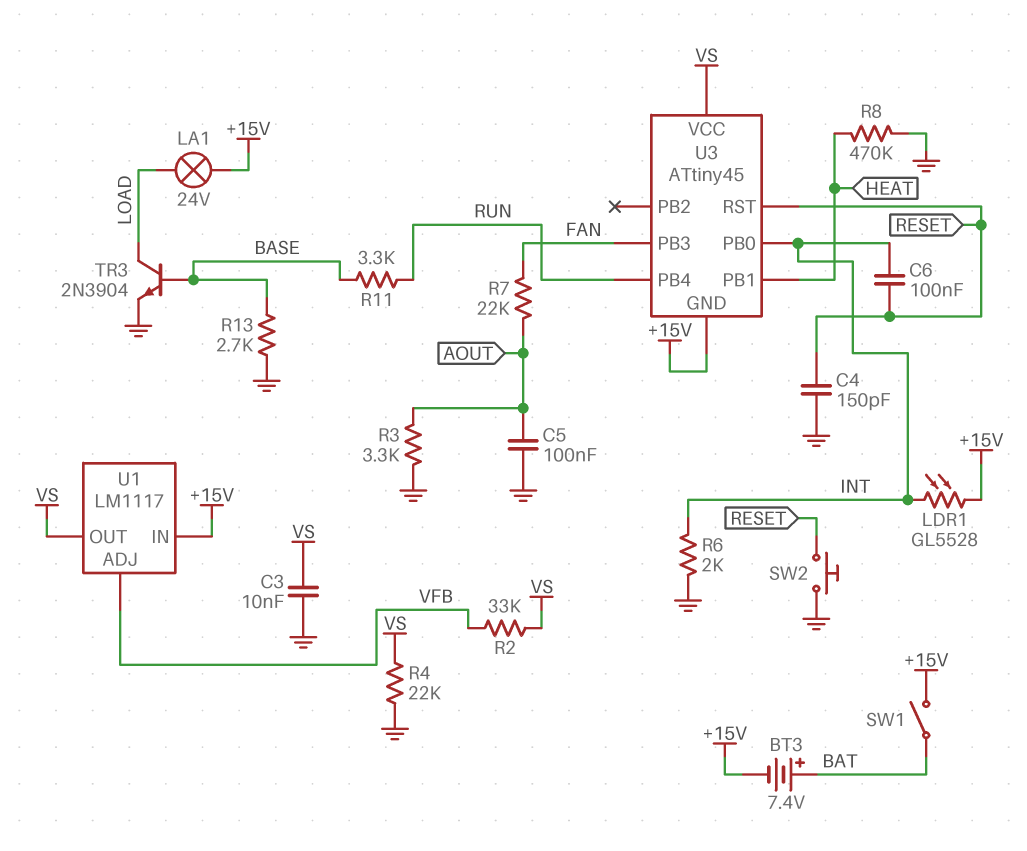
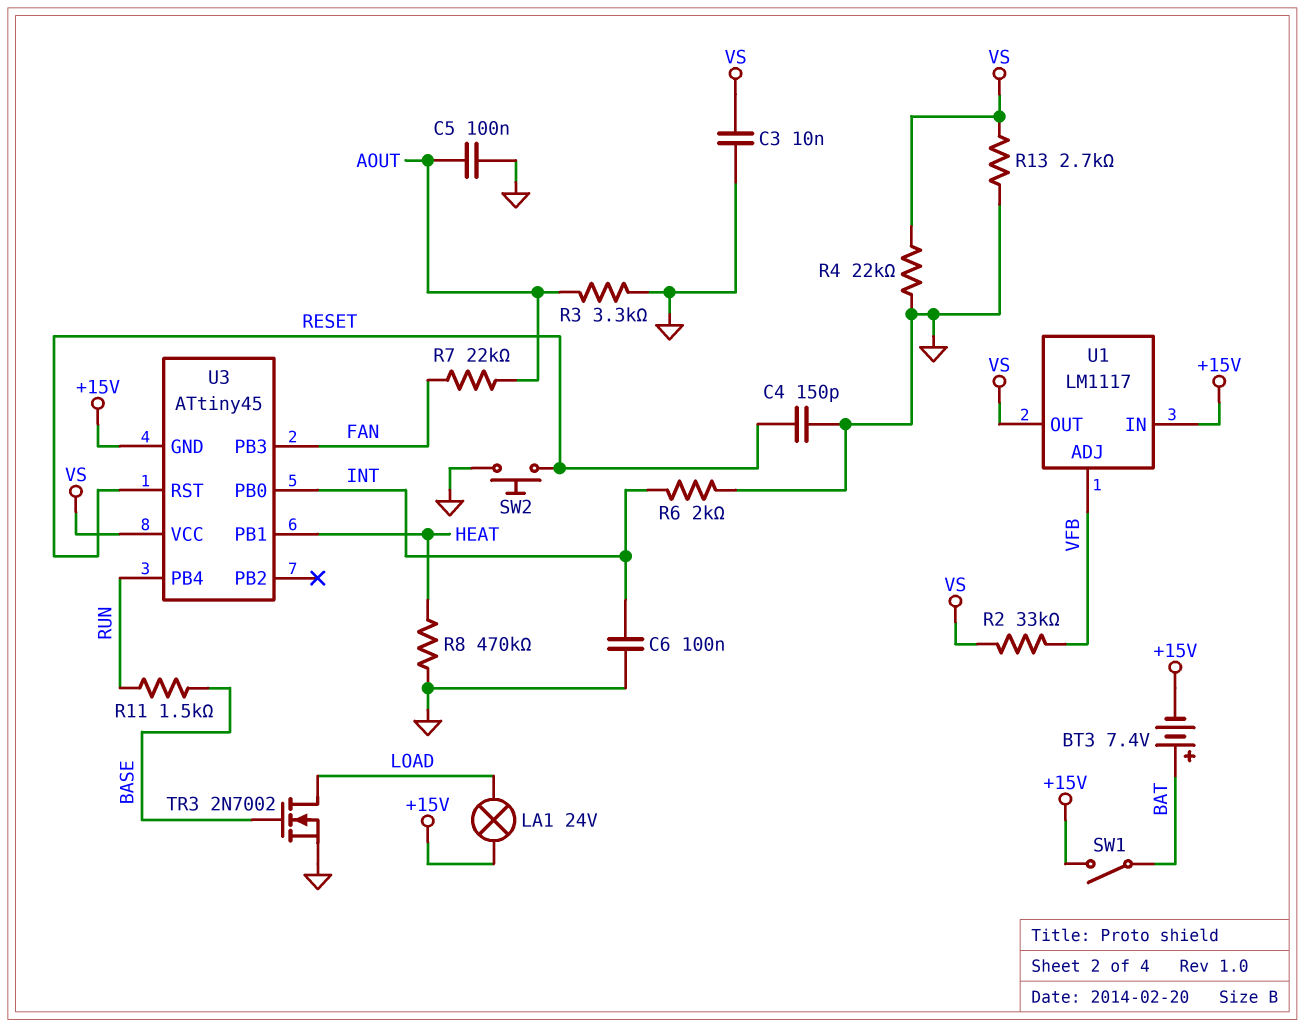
C6: 100nF (INT, RESET) -> 100nF (GND, INT)
LDR1: GL5528 (+15V, INT) -> none
R11: 3.3k (BASE, RUN) -> 1.5k (BASE, RUN)
R13: 2.7k (BASE, GND) -> 2.7k (GND, VS)
TR3: NPN 2N3904 (B BASE, C LOAD, E GND) -> NMOS 2N7002 (G BASE, D LOAD, S GND)

